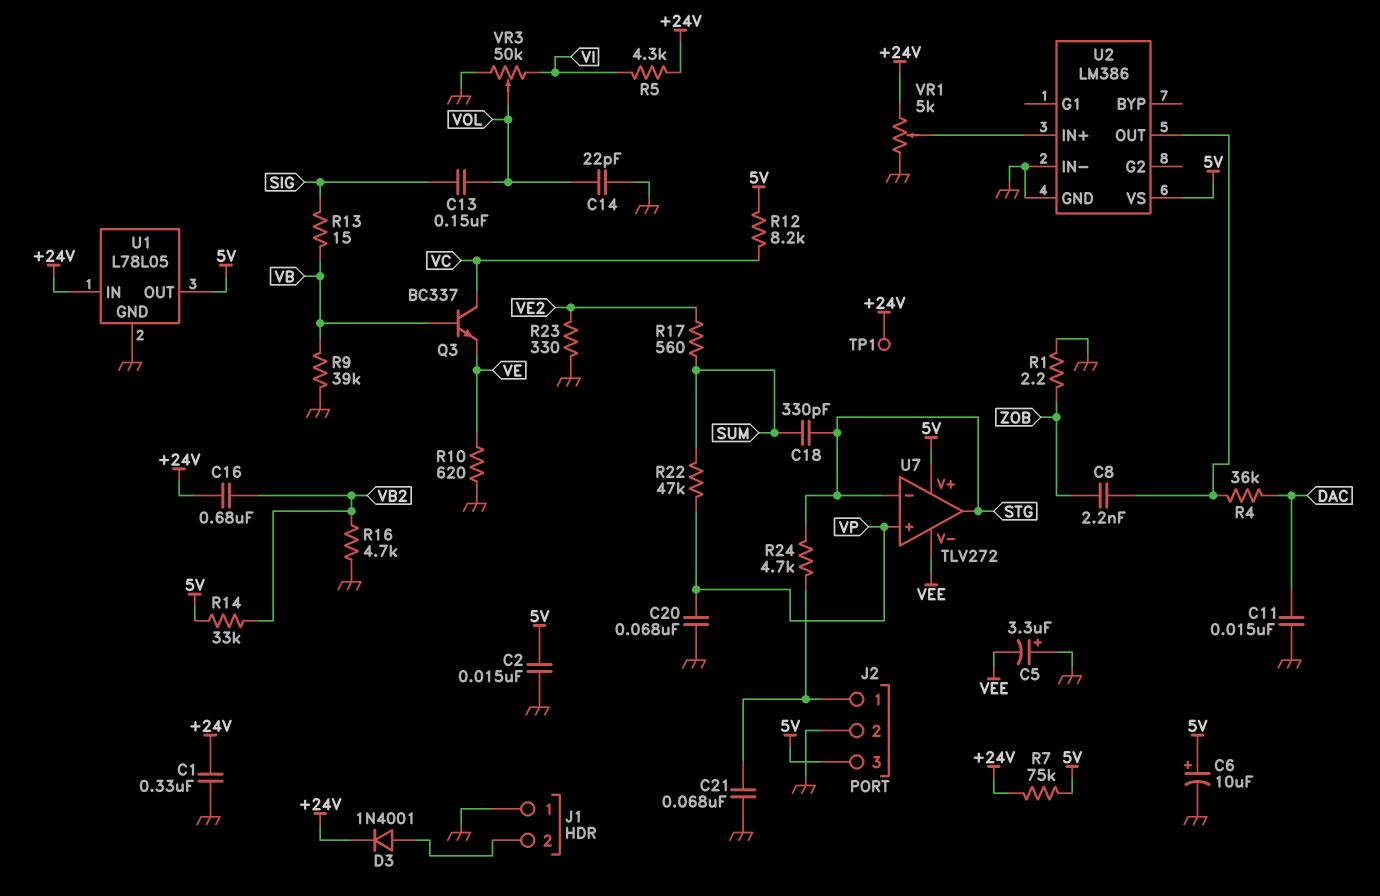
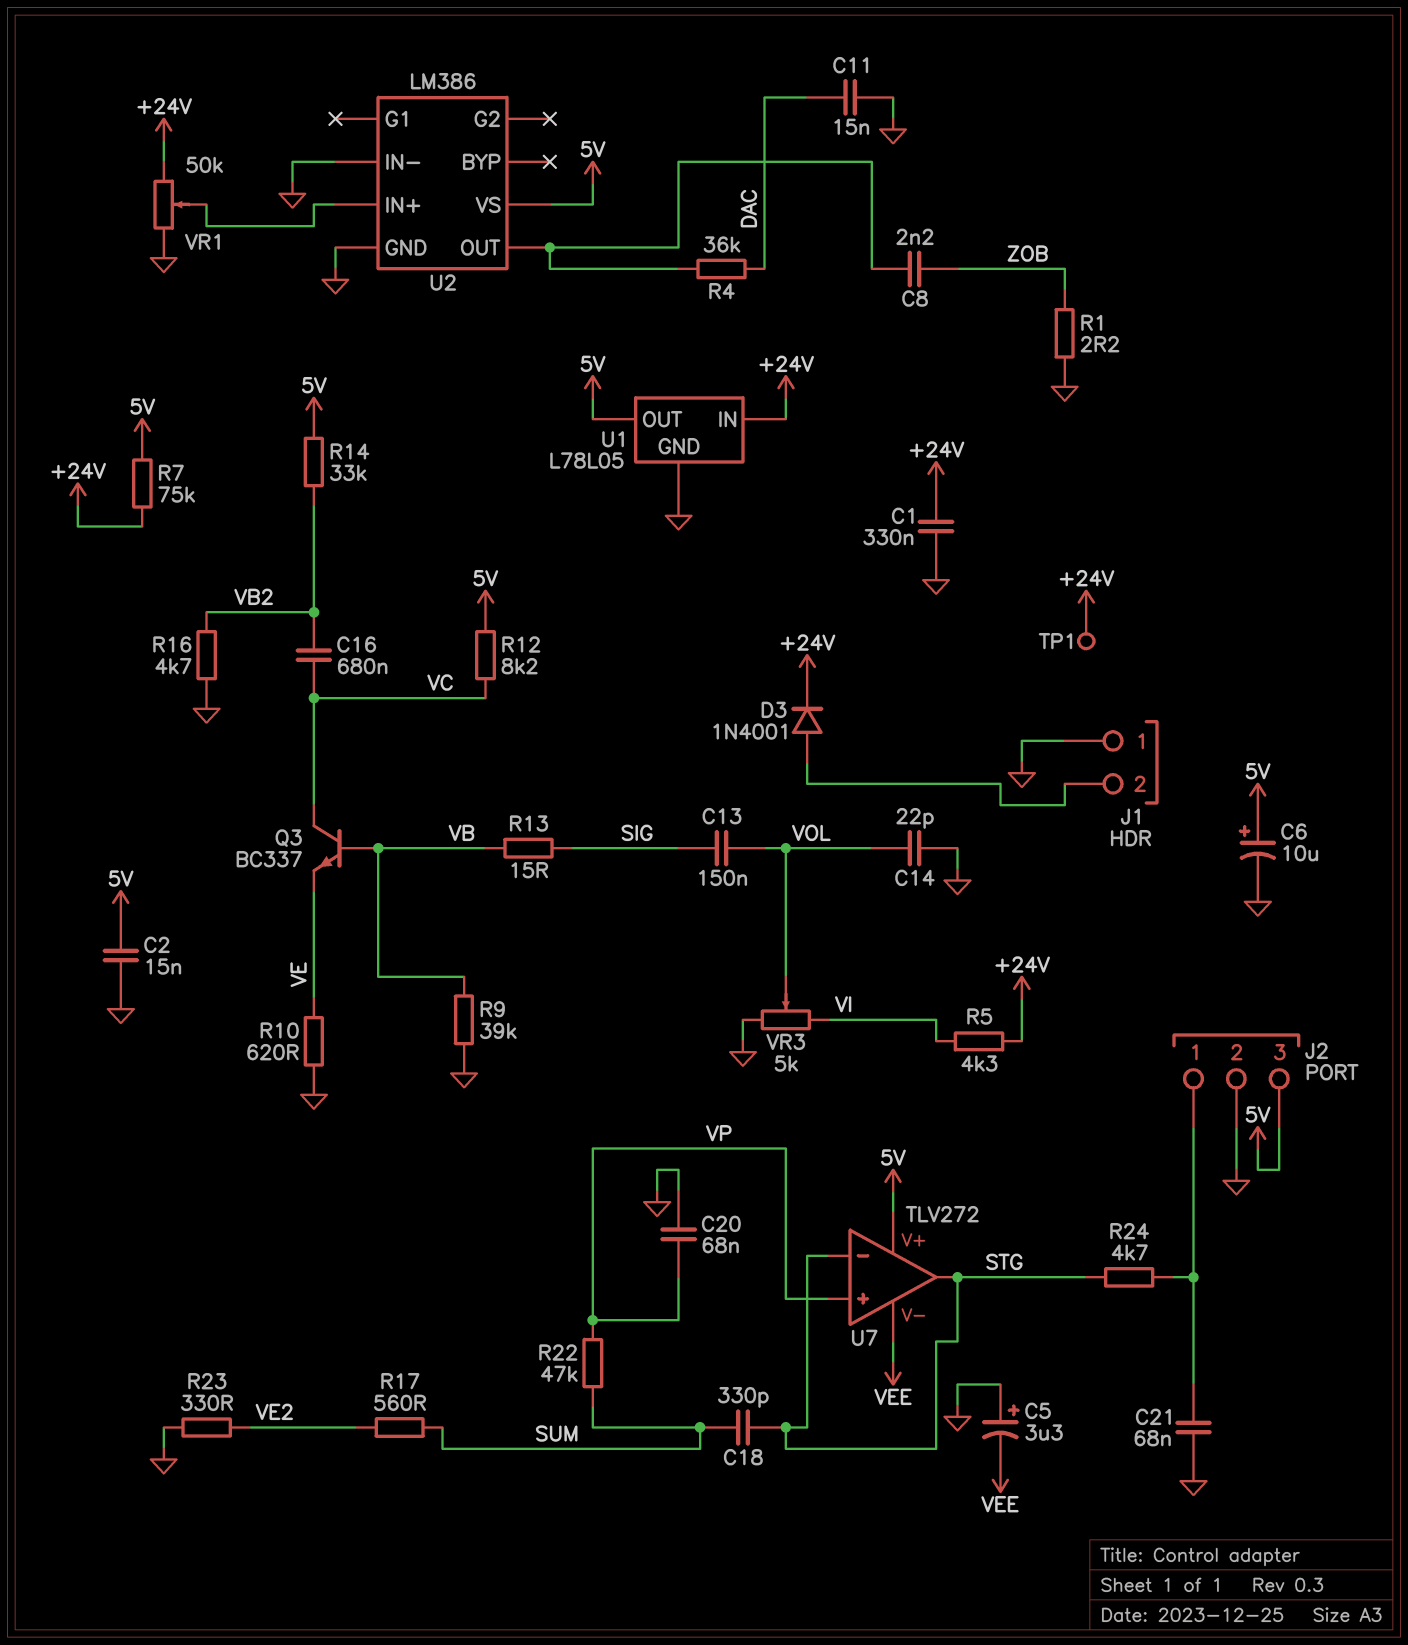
C16: 680nF (+24V, VB2) -> 680nF (VB2, VC)
VR1: 5k (+24V, GND, wiper U2/IN+) -> 50k (+24V, GND, wiper U2/IN+)
VR3: 50k (GND, VI, wiper VOL) -> 5k (GND, VI, wiper VOL)

